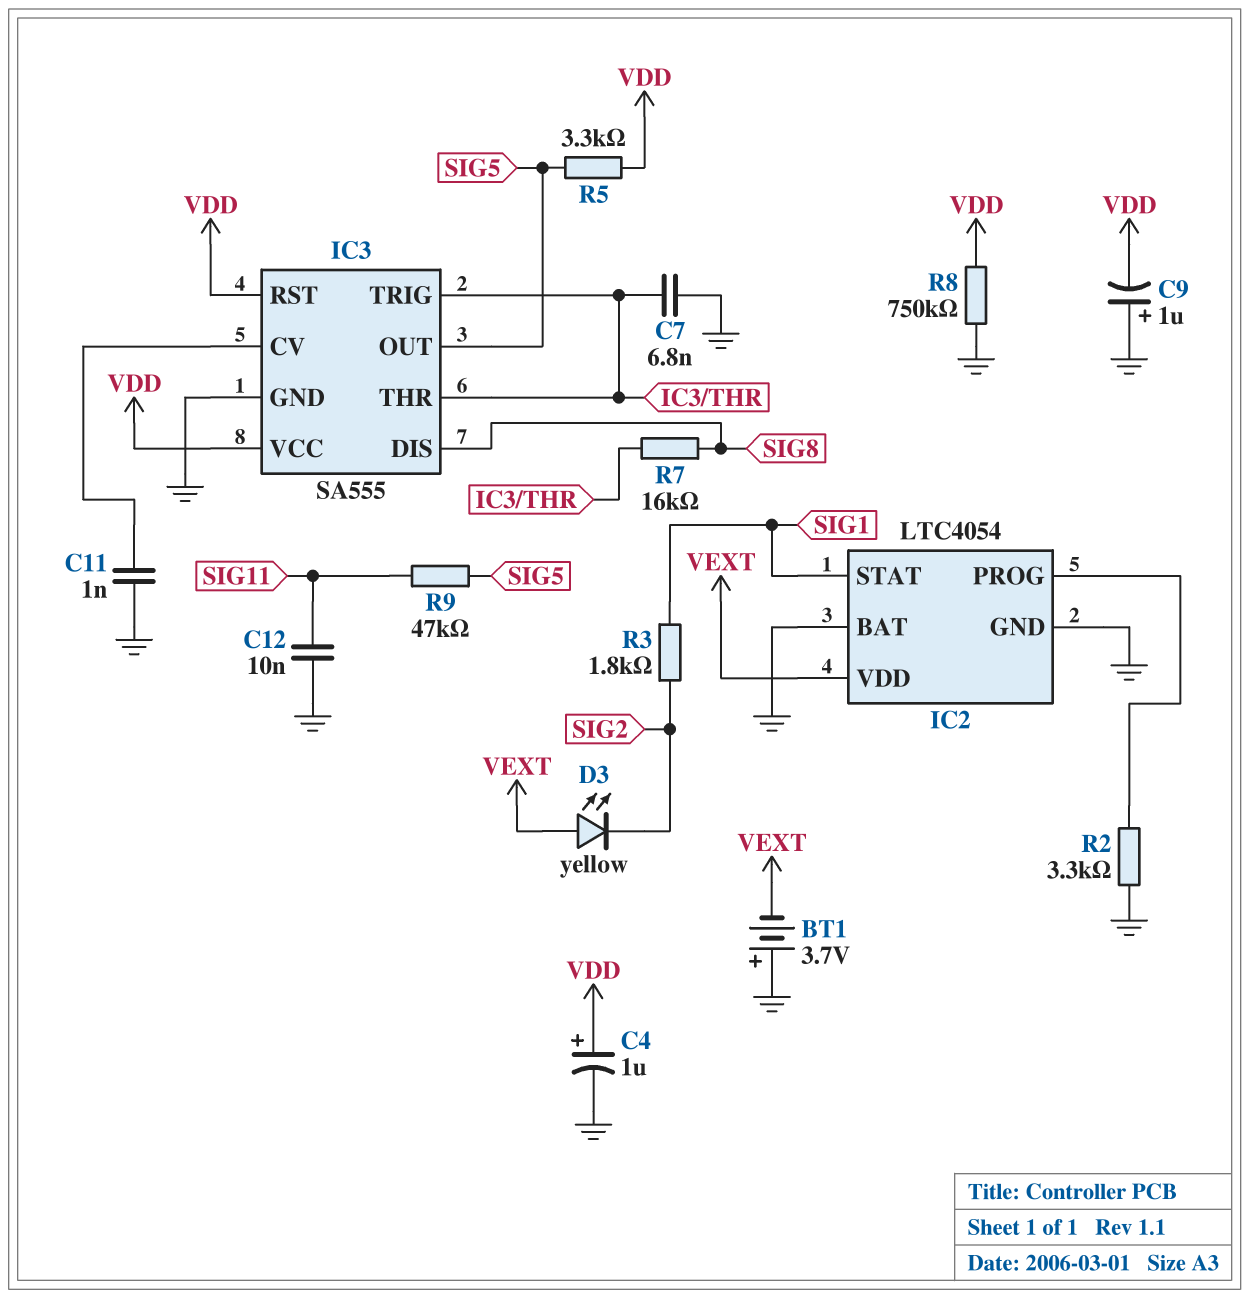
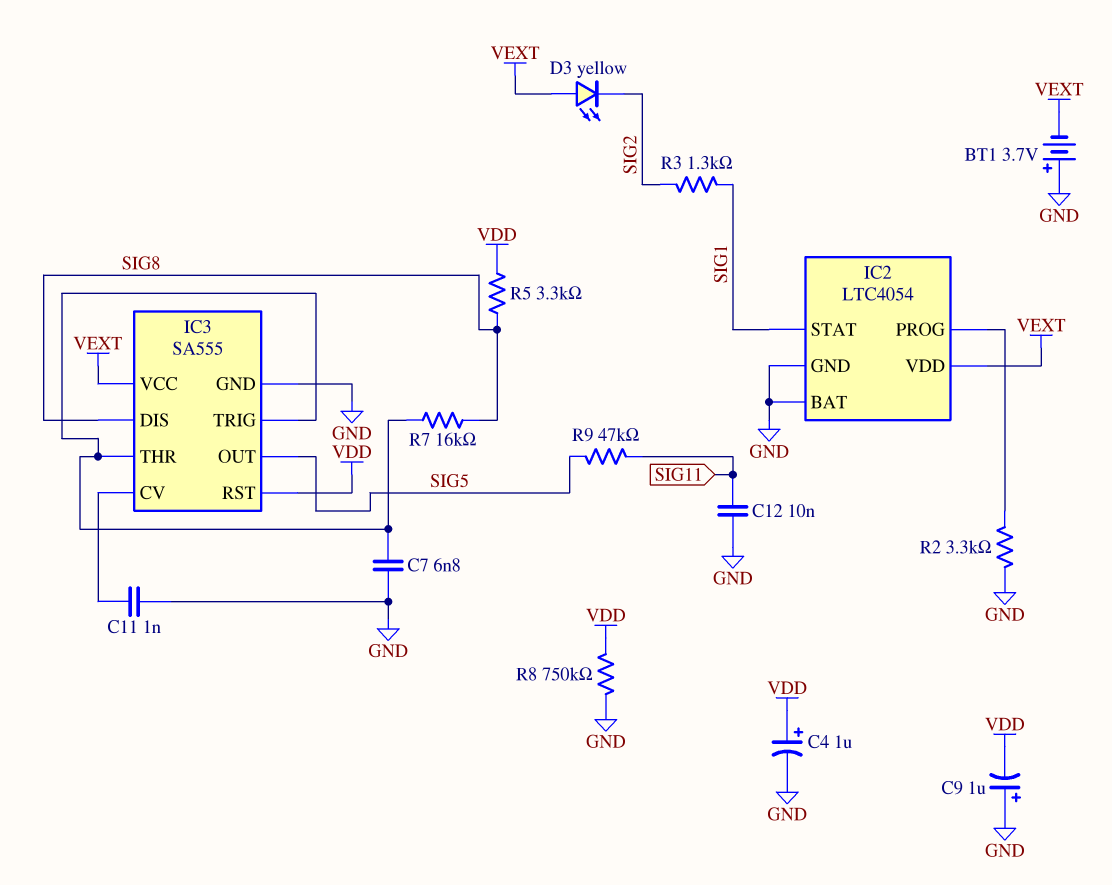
IC3 pin VCC: VDD -> VEXT
R3: 1.8k (SIG1, SIG2) -> 1.3k (SIG1, SIG2)
R5: 3.3k (SIG5, VDD) -> 3.3k (SIG8, VDD)

